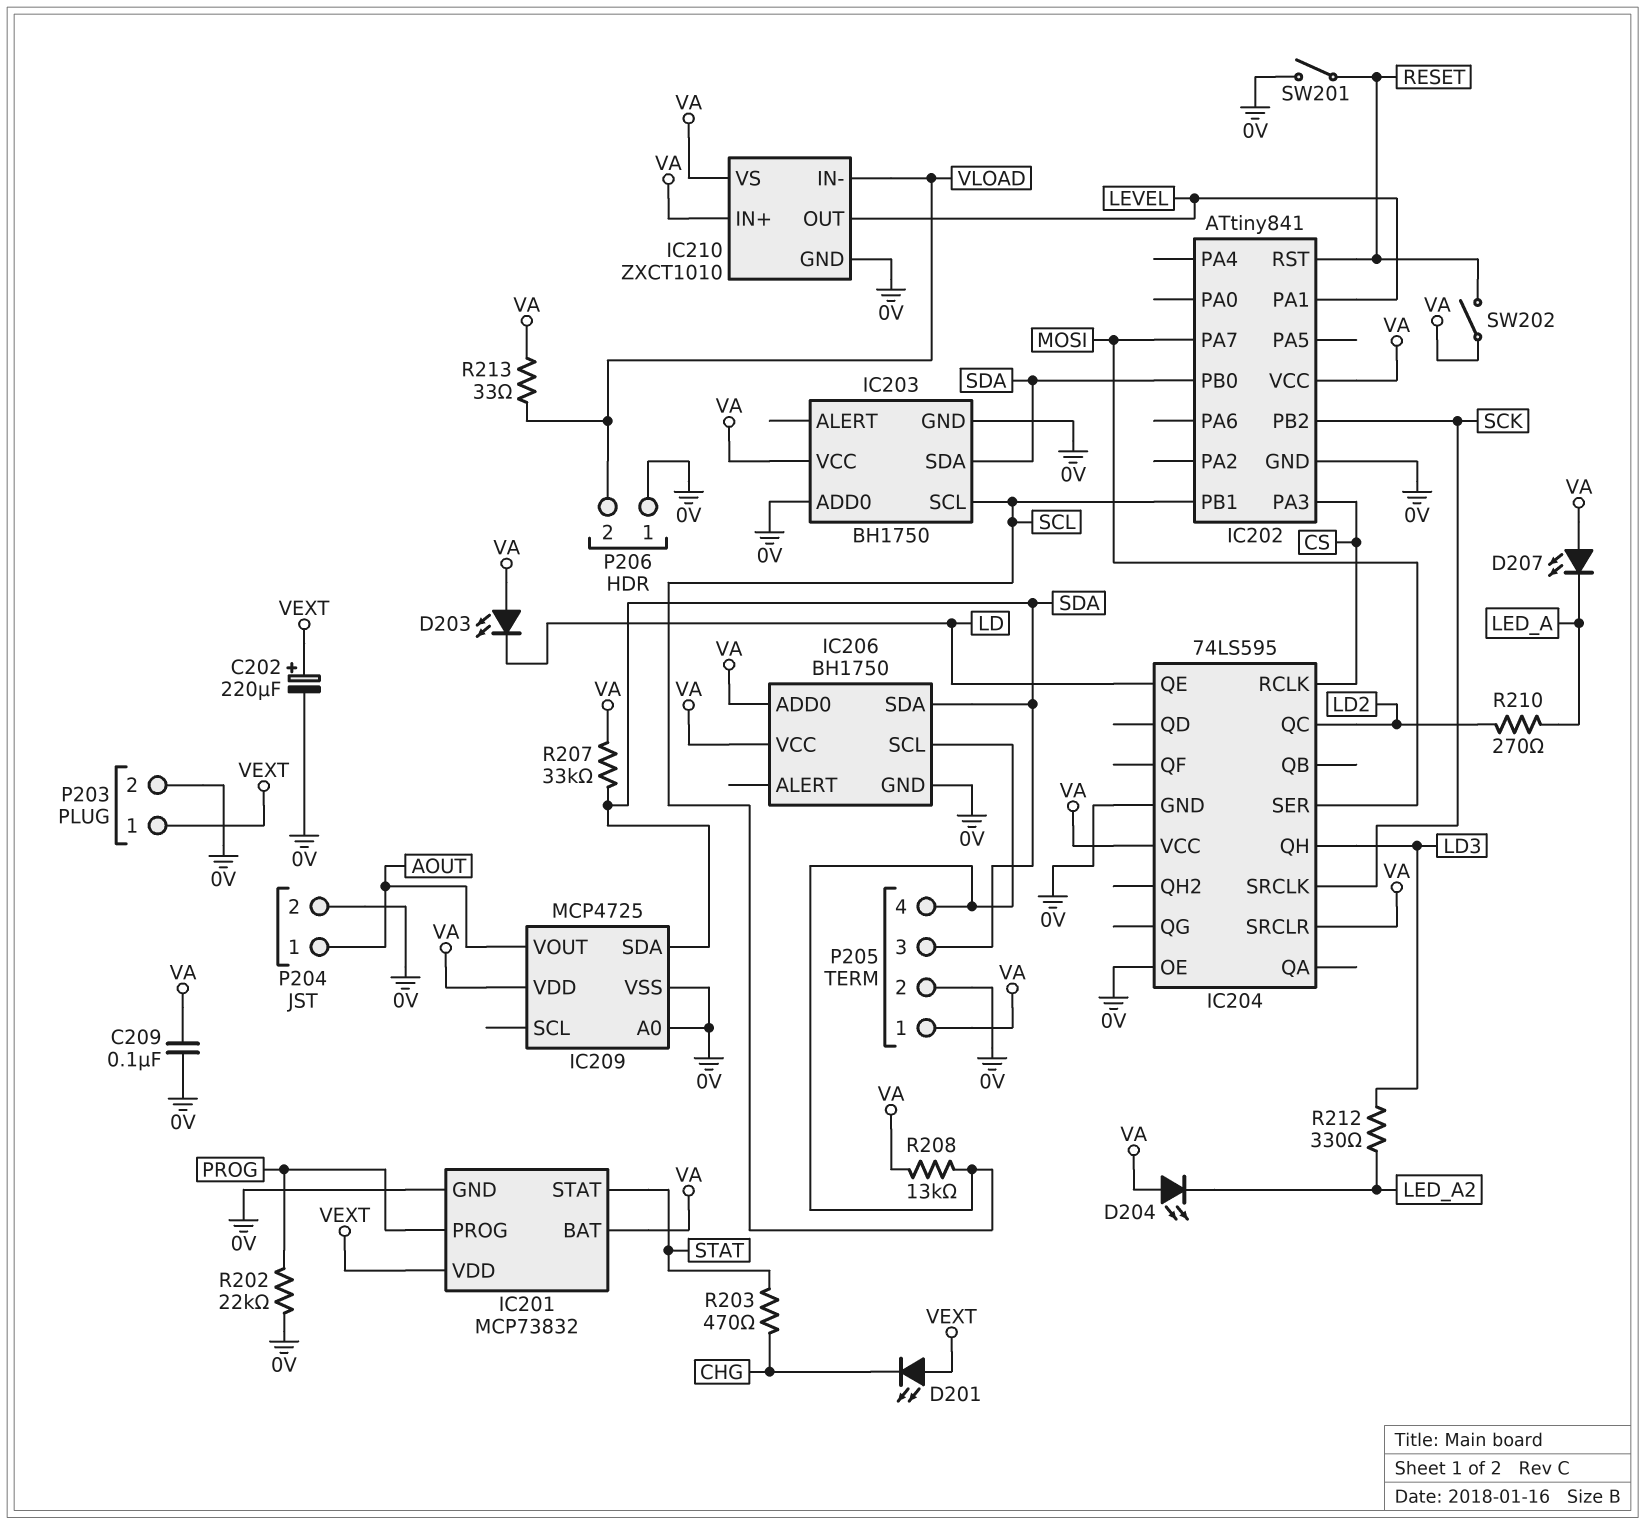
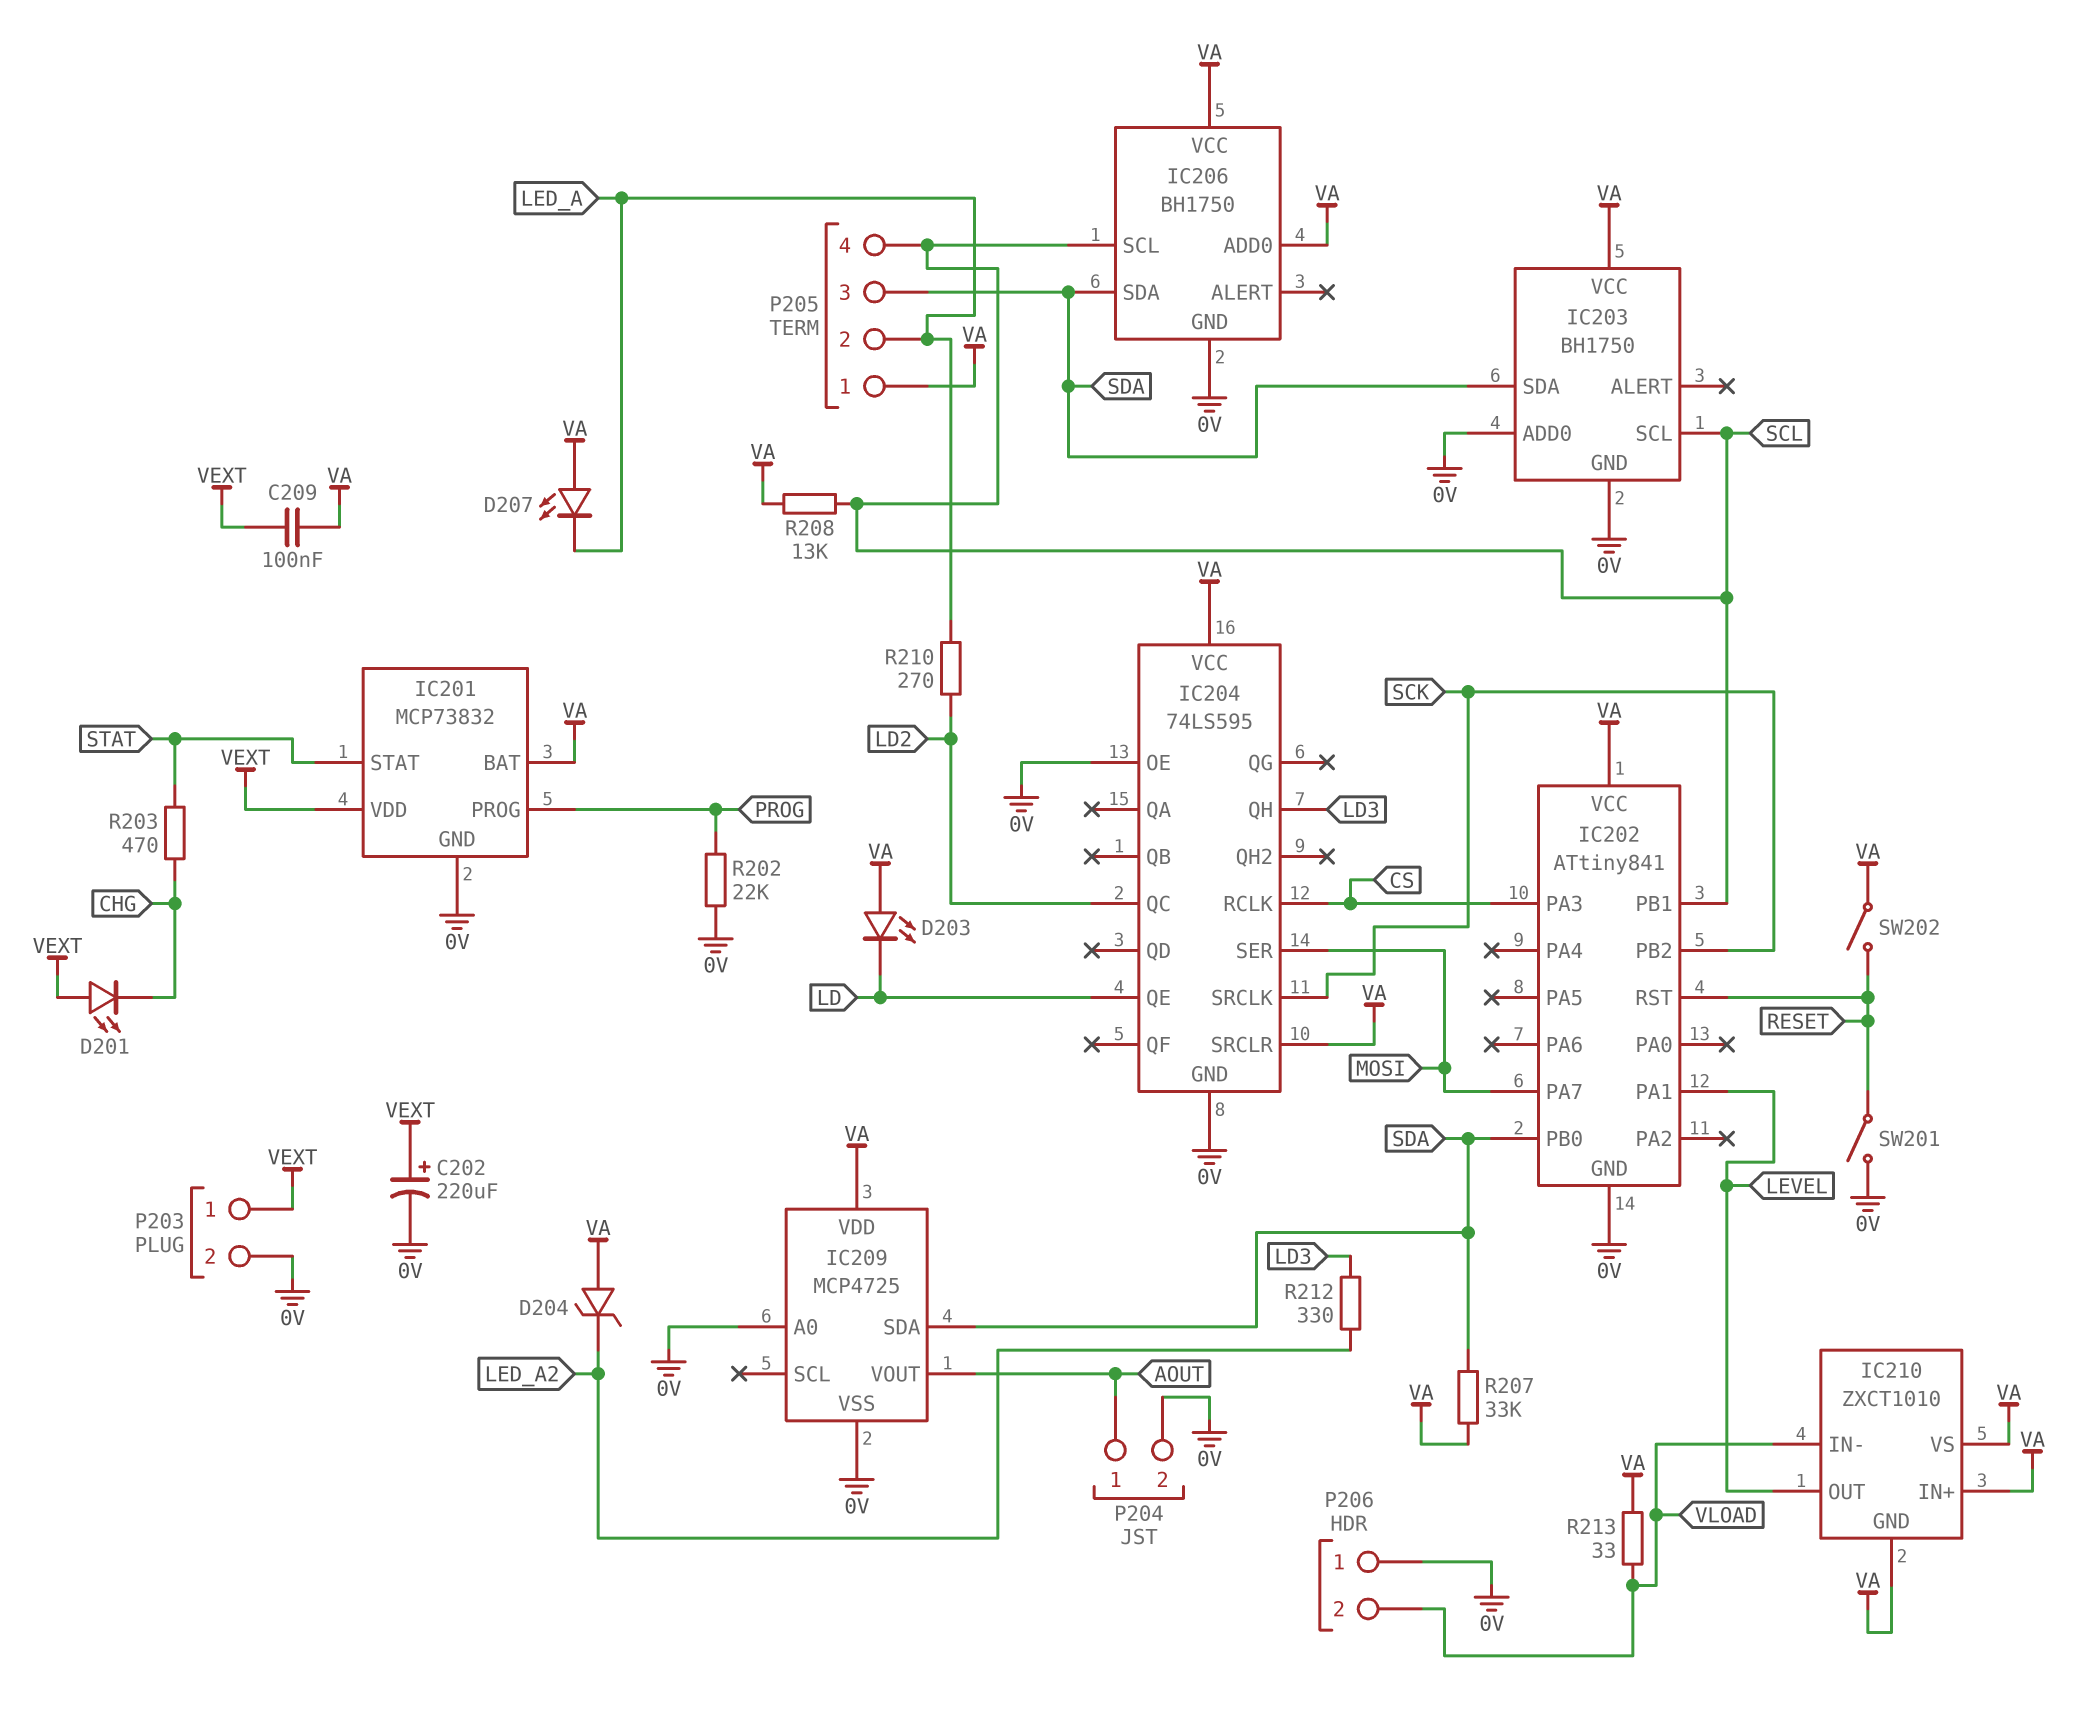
C209: 100nF (0V, VA) -> 100nF (VA, VEXT)
D204: LED (A VA, K LED_A2) -> zener (A VA, K LED_A2)
IC210 pin GND: 0V -> VA
P205 pin 2: 0V -> LED_A

